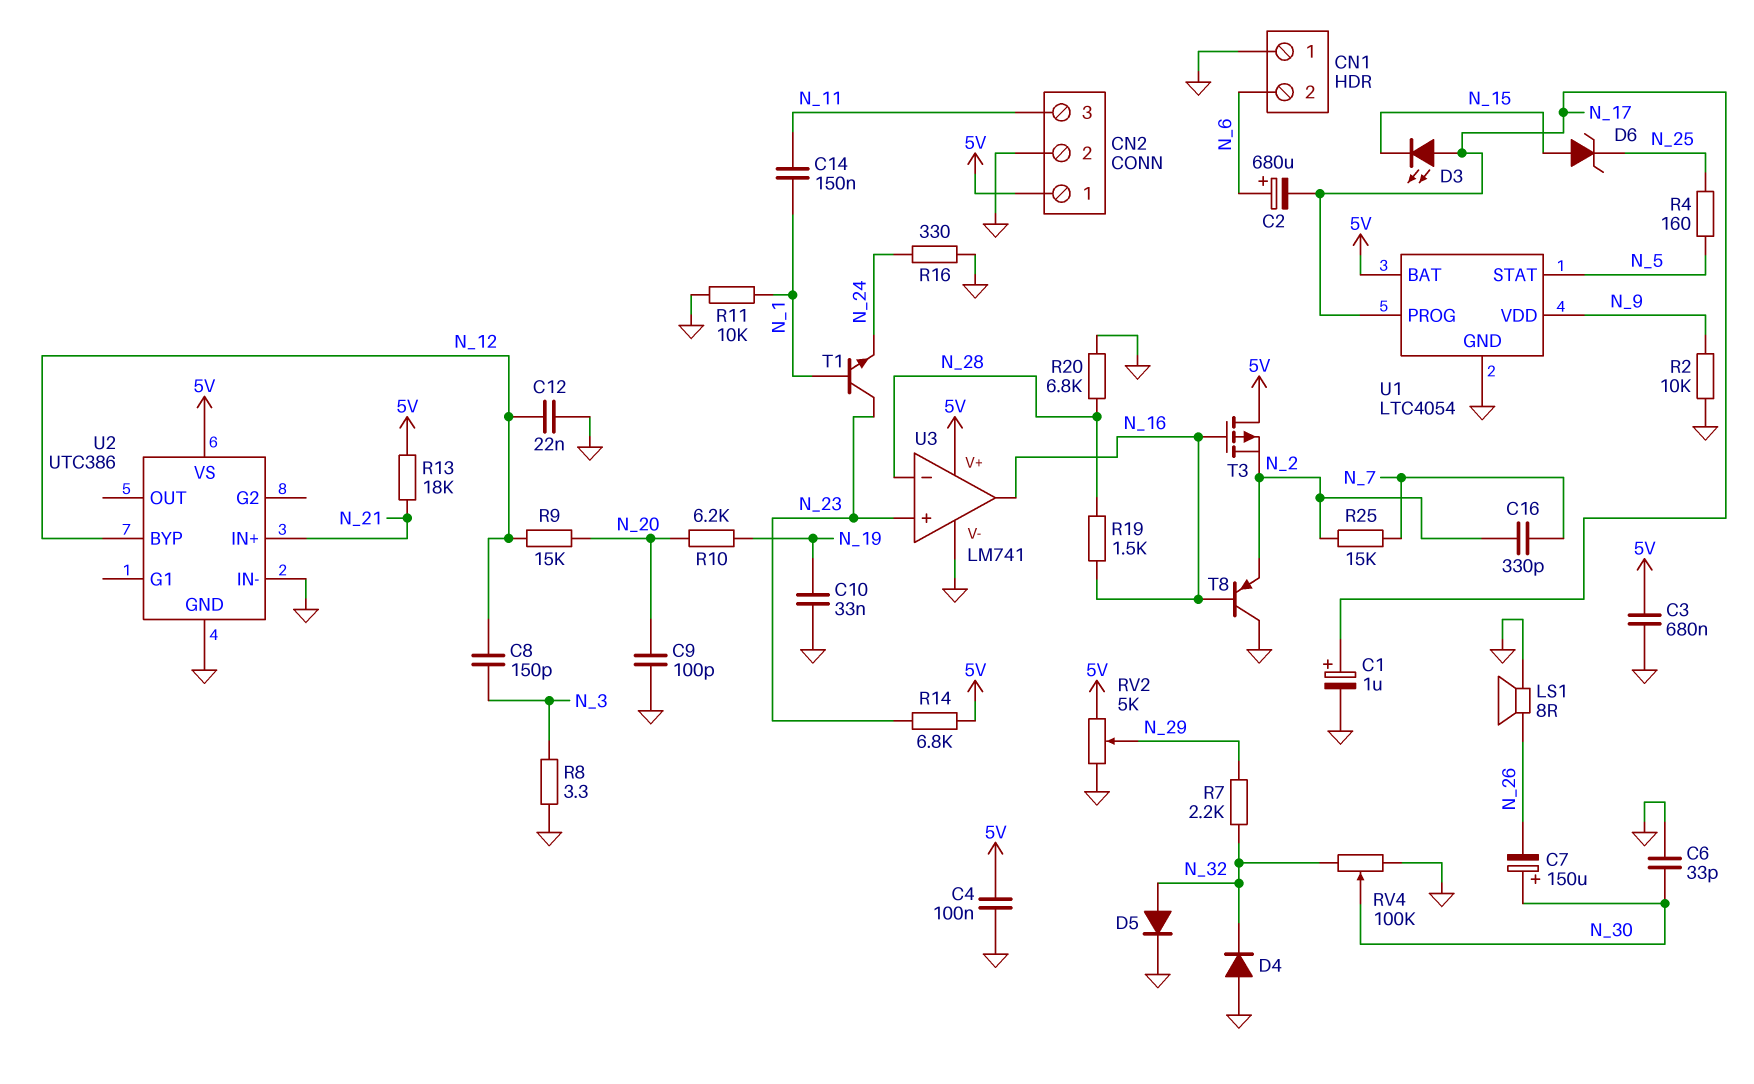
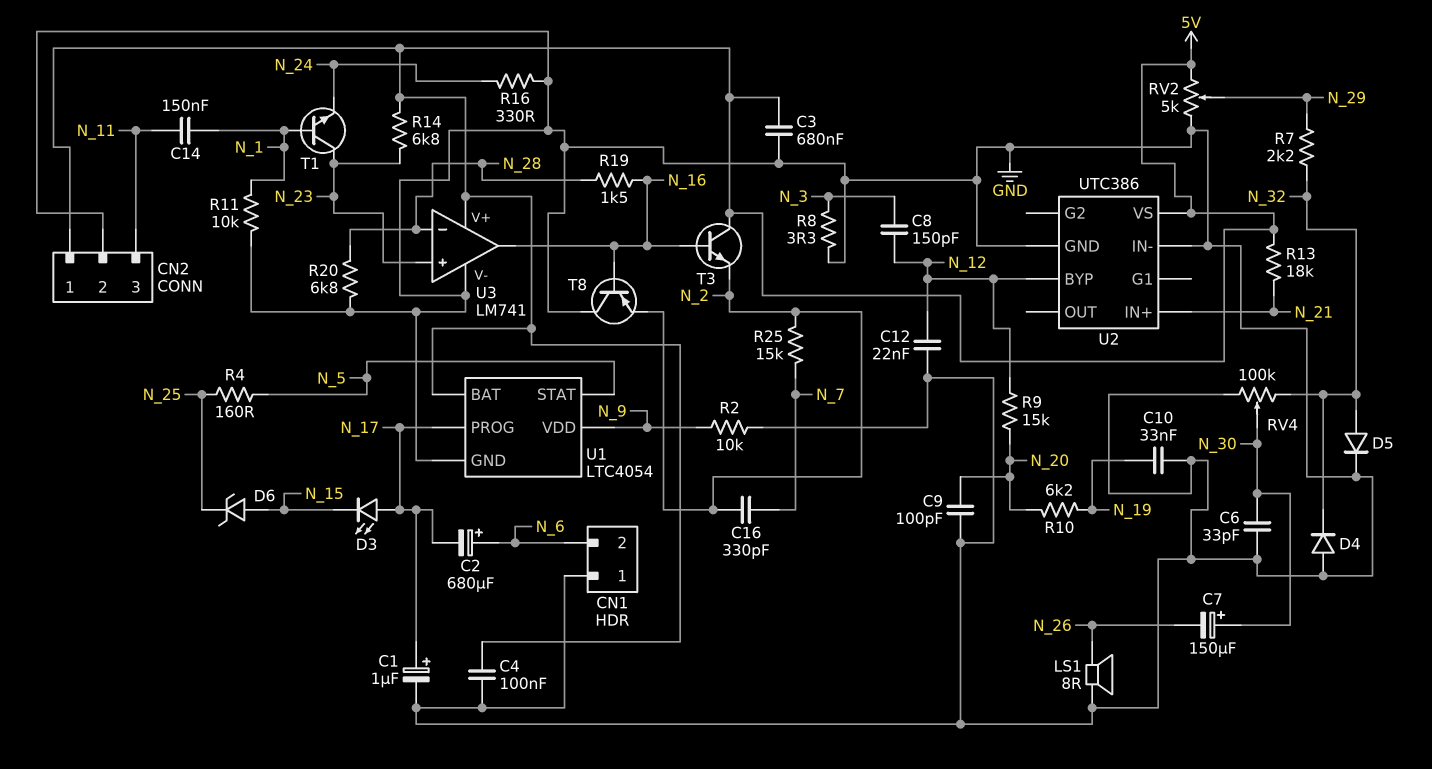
T3: PMOS (G N_16, D 5V, S N_2) -> NPN (B N_16, C 5V, E N_2)

